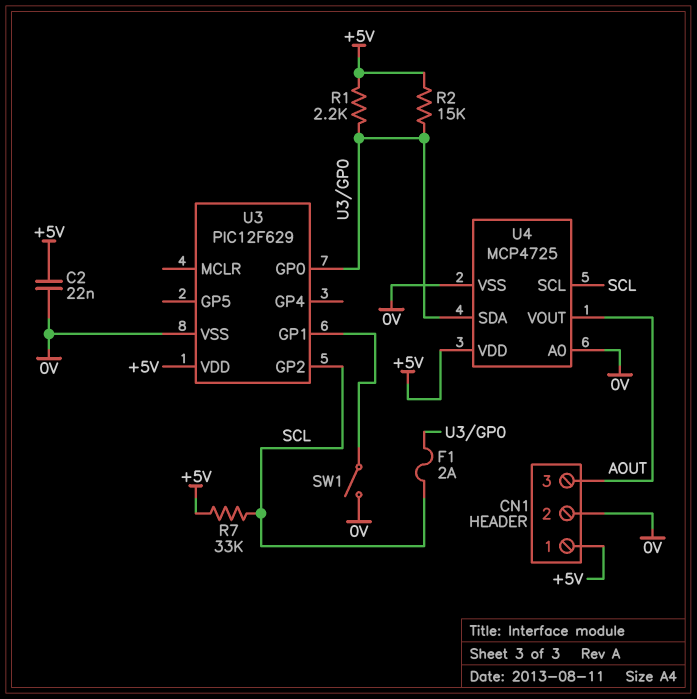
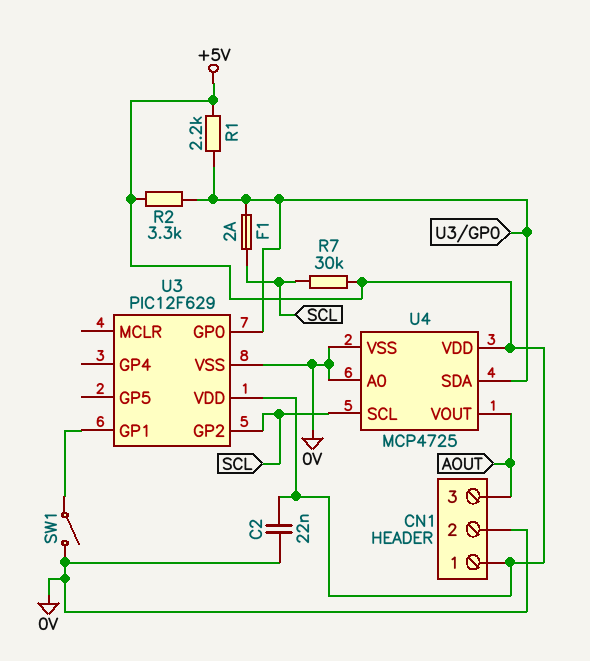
R2: 15k (+5V, U3/GP0) -> 3.3k (+5V, U3/GP0)
R7: 33k (+5V, SCL) -> 30k (+5V, SCL)

